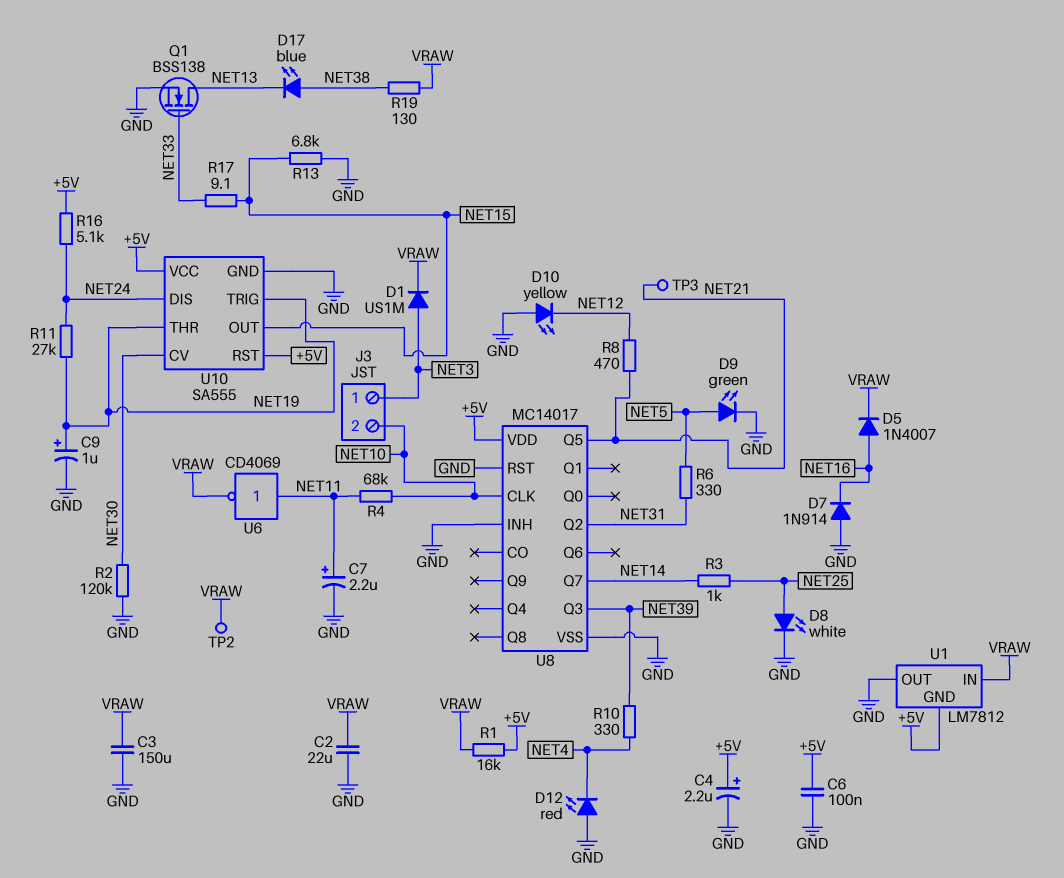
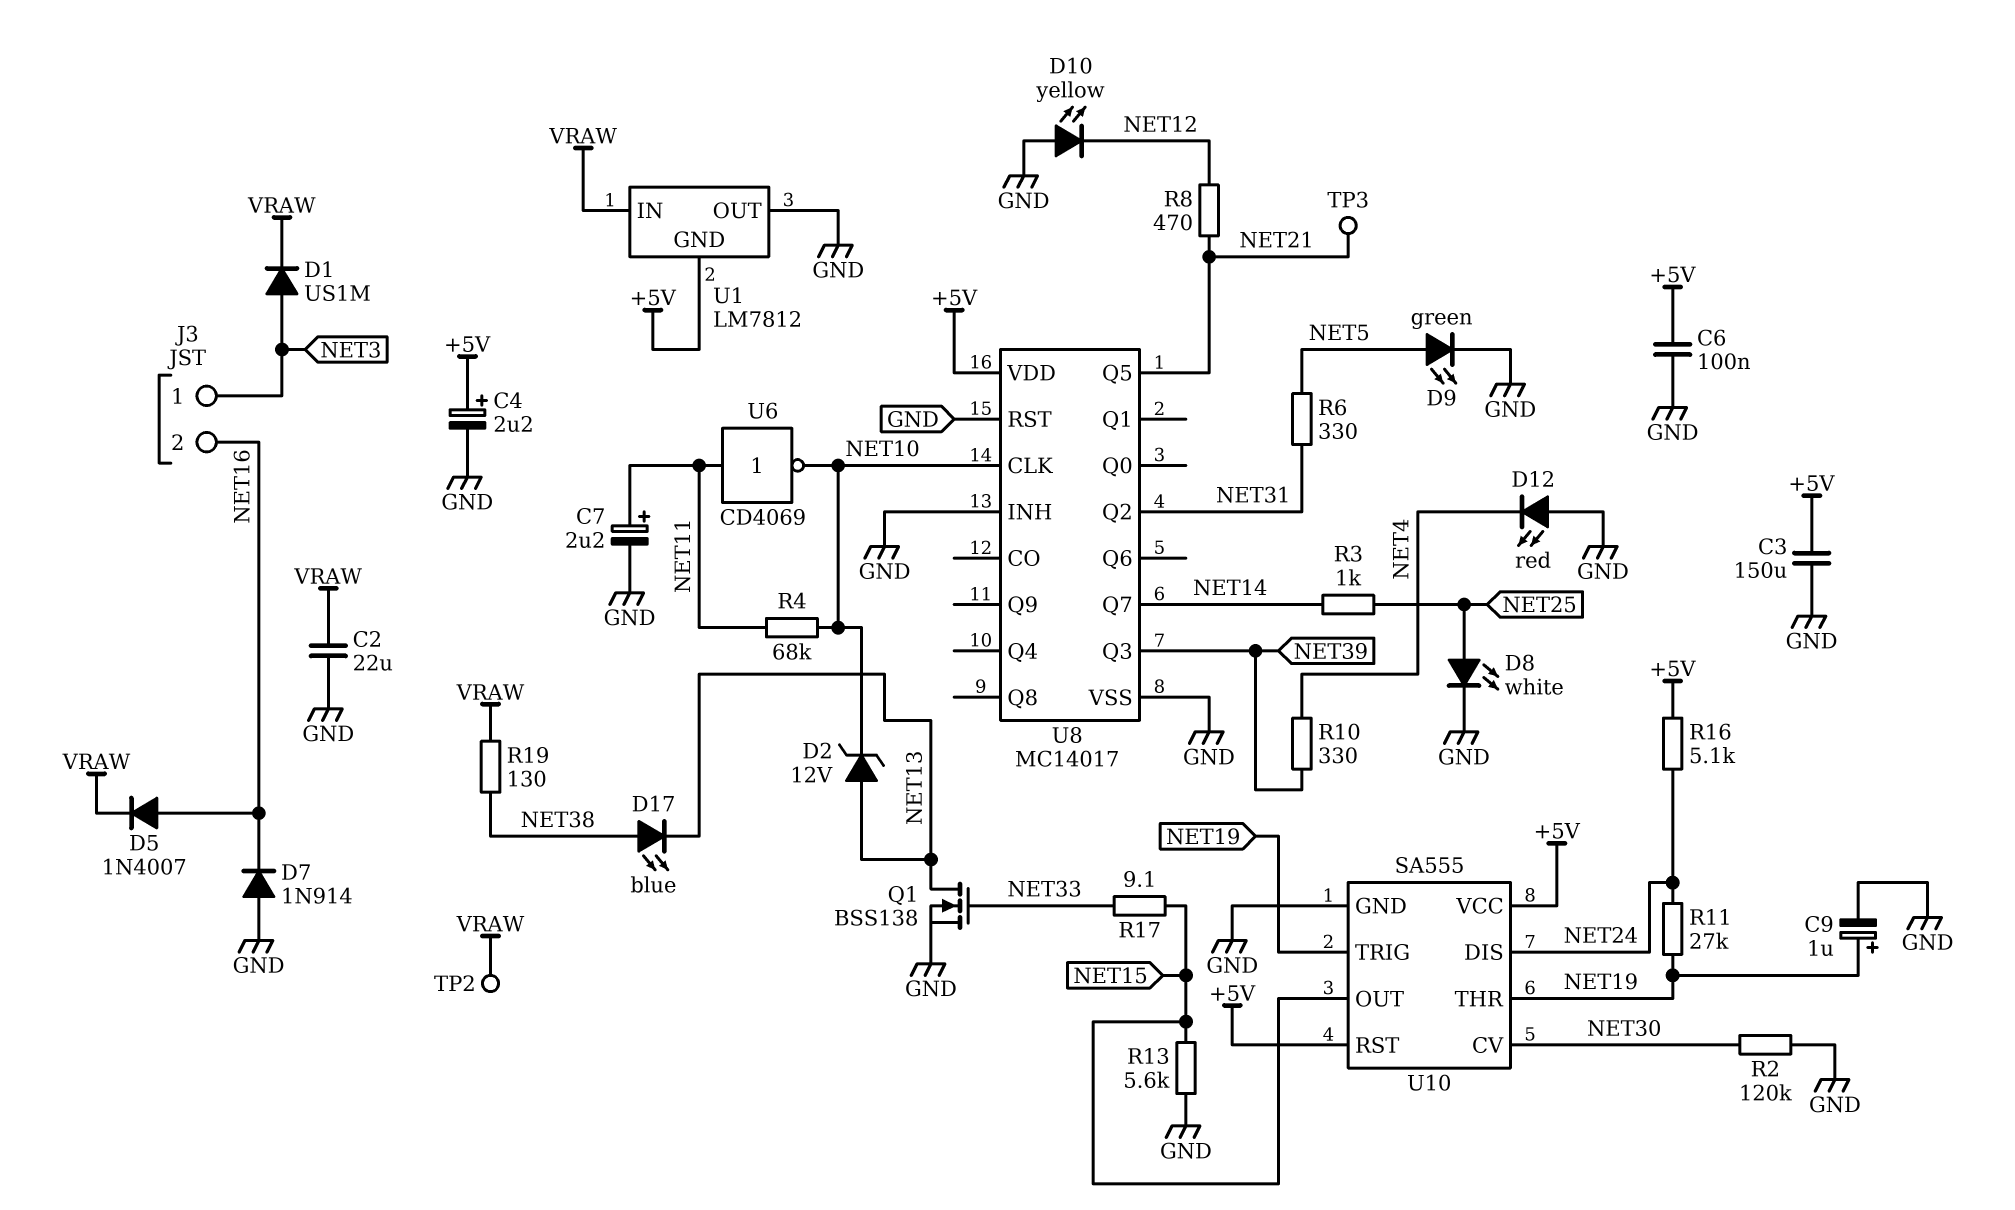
C3: 150uF (GND, VRAW) -> 150uF (+5V, GND)
D2: none -> zener 12V (A NET13, K NET10)
J3 pin 2: NET10 -> NET16
R1: 16k (+5V, VRAW) -> none
R13: 6.8k (GND, NET15) -> 5.6k (GND, NET15)
U6: NOT CD4069 (in NET11, out VRAW) -> NOT CD4069 (in NET11, out NET10)

